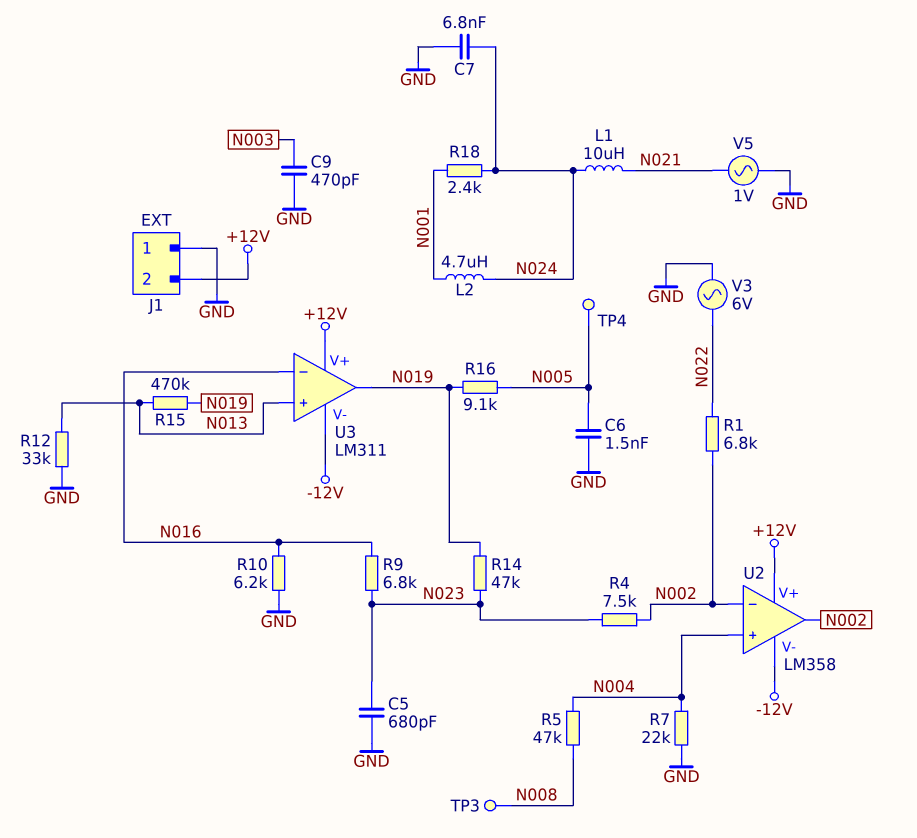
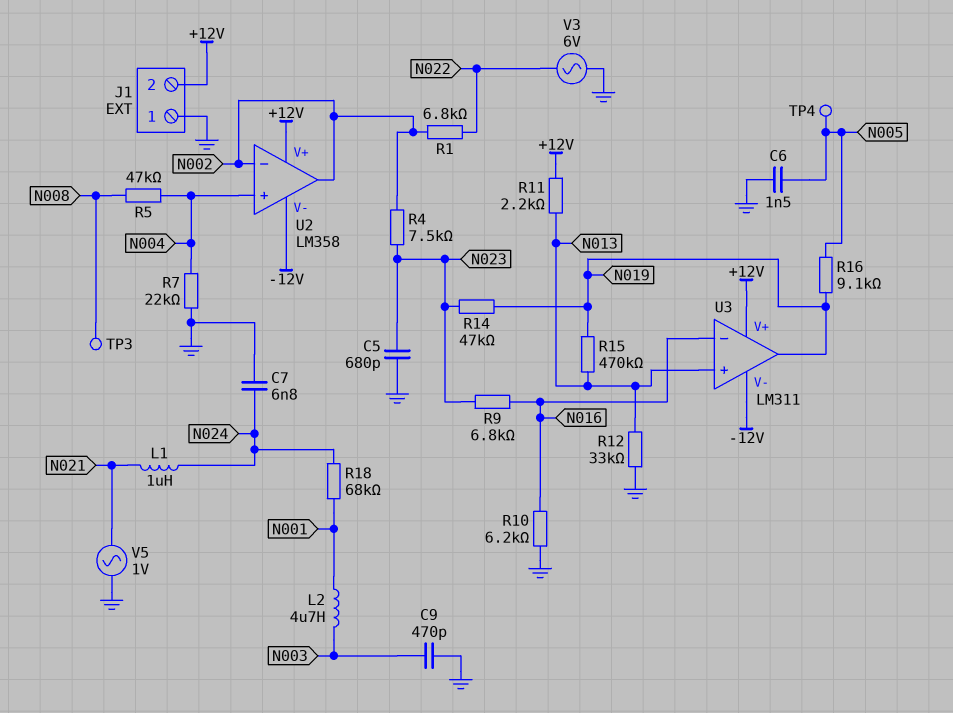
L1: 10uH (N021, N024) -> 1uH (N021, N024)
L2: 4.7uH (N001, N024) -> 4.7uH (N001, N003)
R11: none -> 2.2k (+12V, N013)
R18: 2.4k (N001, N024) -> 68k (N001, N024)

